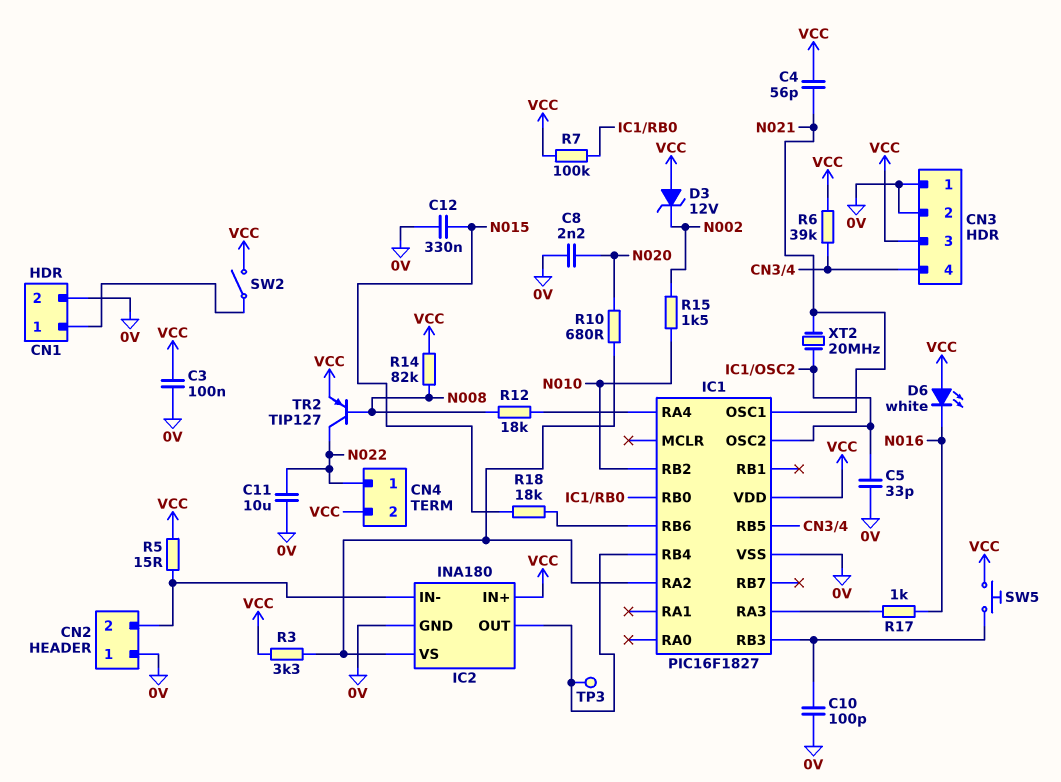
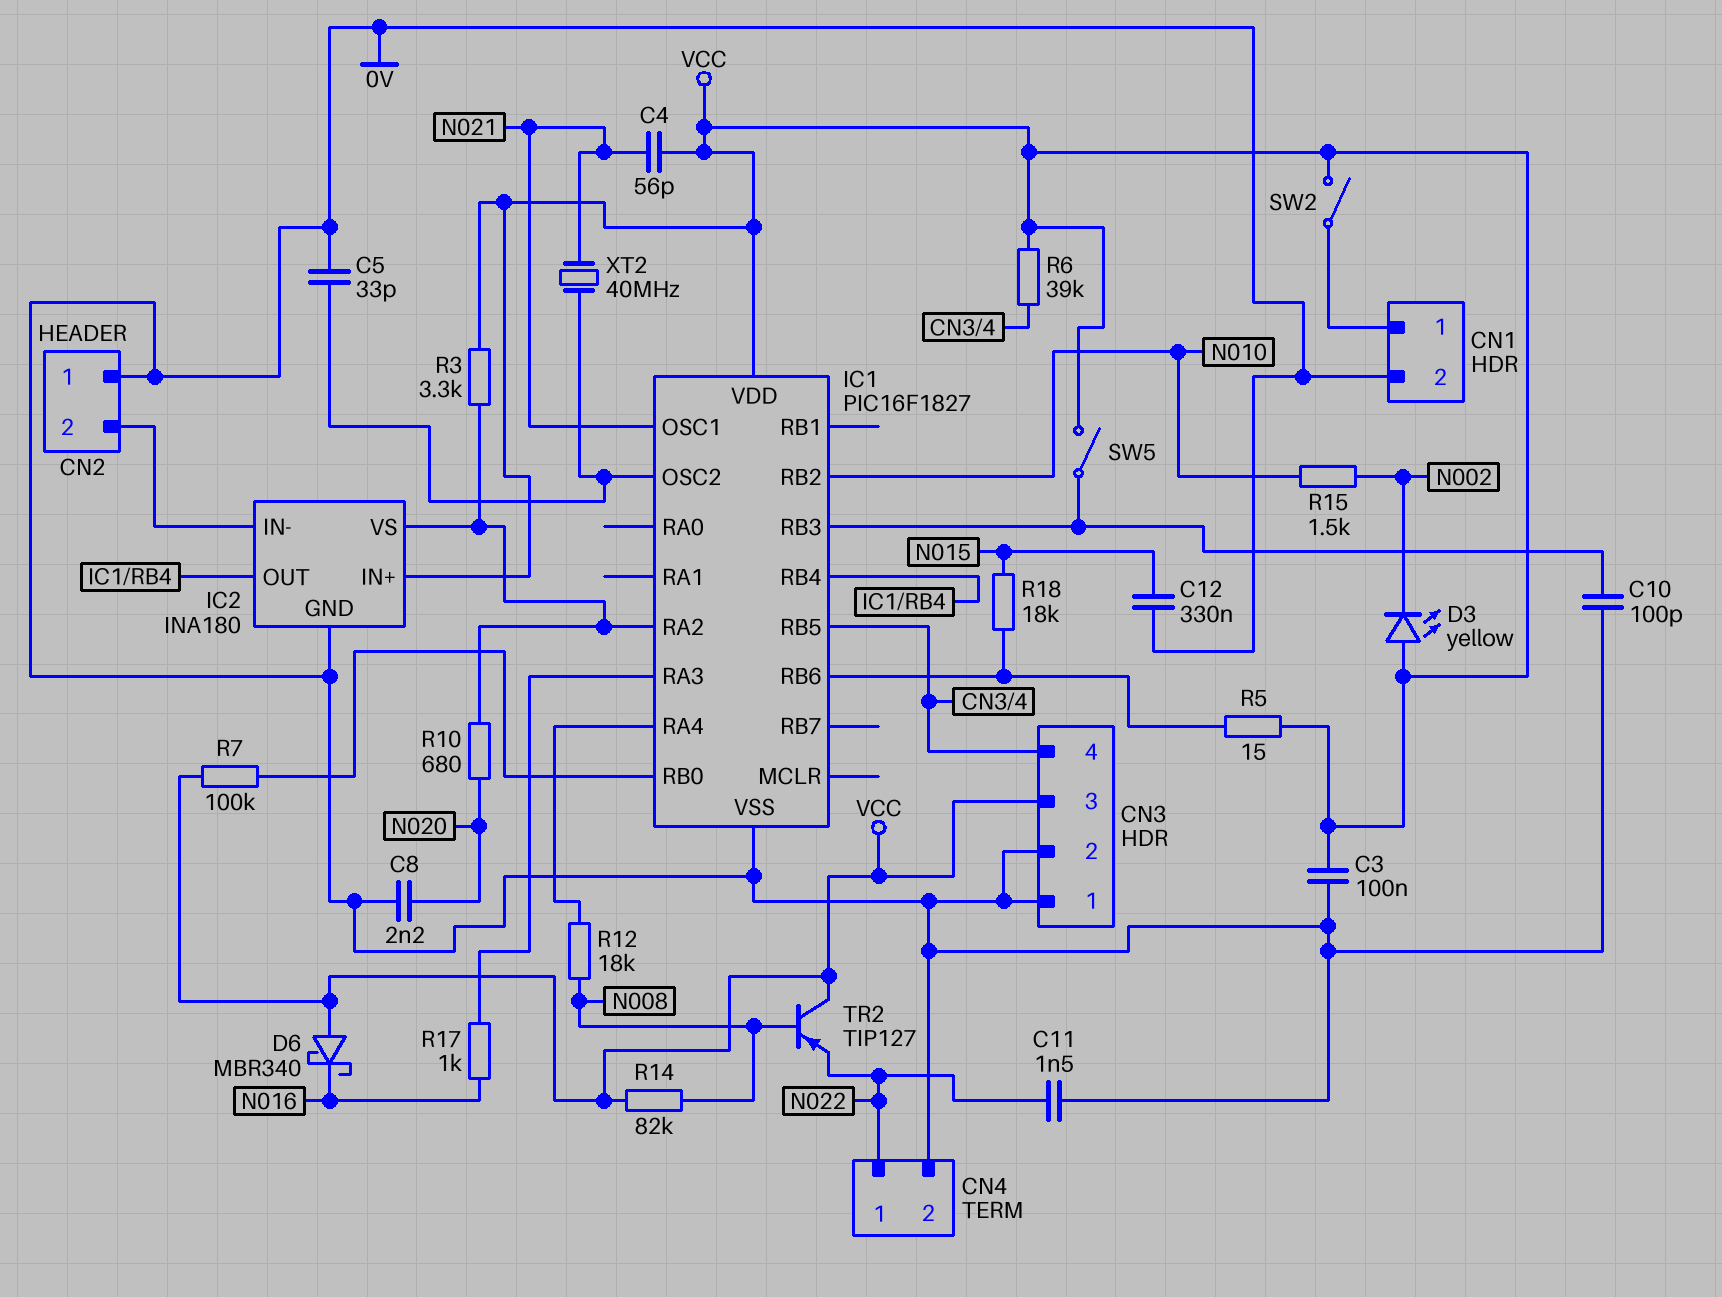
C11: 10uF (0V, N022) -> 1.5nF (0V, N022)
CN4 pin 2: VCC -> 0V
D3: zener 12V (A VCC, K N002) -> LED yellow (A VCC, K N002)
D6: LED white (A VCC, K N016) -> schottky MBR340 (A VCC, K N016)
R5: 15 (CN2/2, VCC) -> 15 (IC1/RB6, VCC)
SW5: button (IC1/RB3, VCC) -> switch (IC1/RB3, VCC)
TP3: test point (IC1/RB4) -> none
TR2: PNP TIP127 (B N008, C N022, E VCC) -> PNP TIP127 (B N008, C VCC, E N022)
XT2: 20MHz (IC1/OSC2, N021) -> 40MHz (IC1/OSC2, N021)

